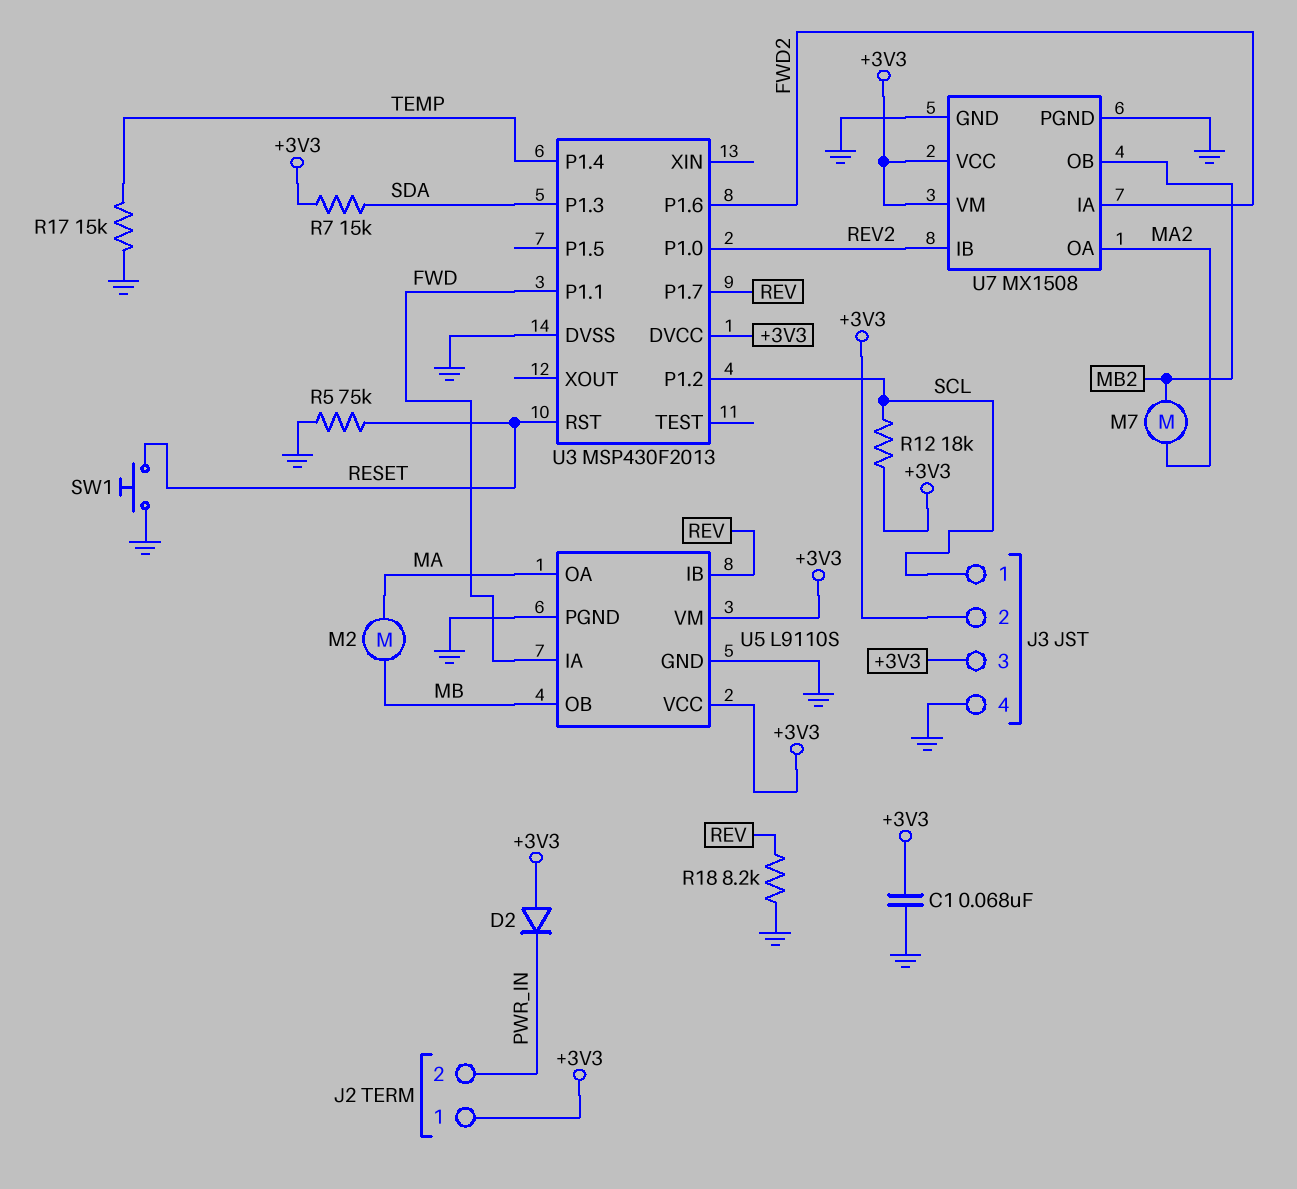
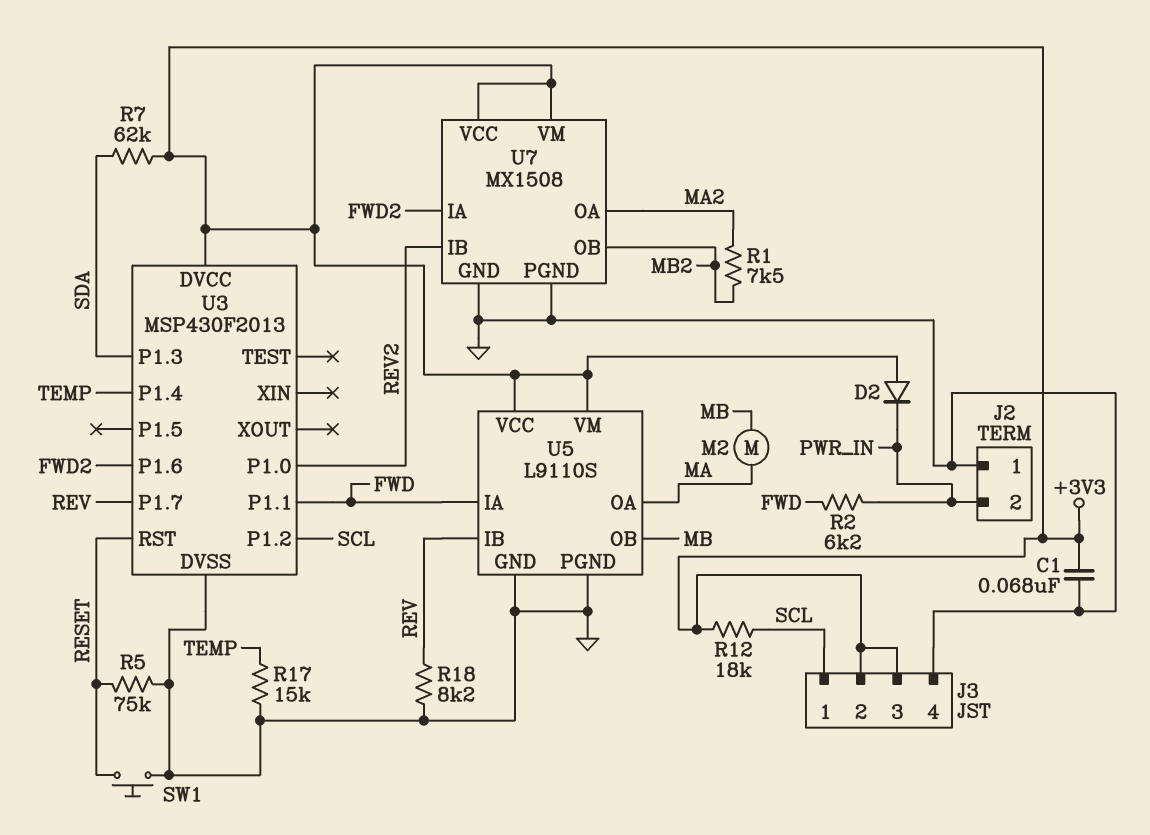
J2 pin 1: +3V3 -> GND
M7: motor (MA2, MB2) -> none
R1: none -> 7.5k (MA2, MB2)
R2: none -> 6.2k (FWD, PWR_IN)
R7: 15k (+3V3, SDA) -> 62k (+3V3, SDA)

